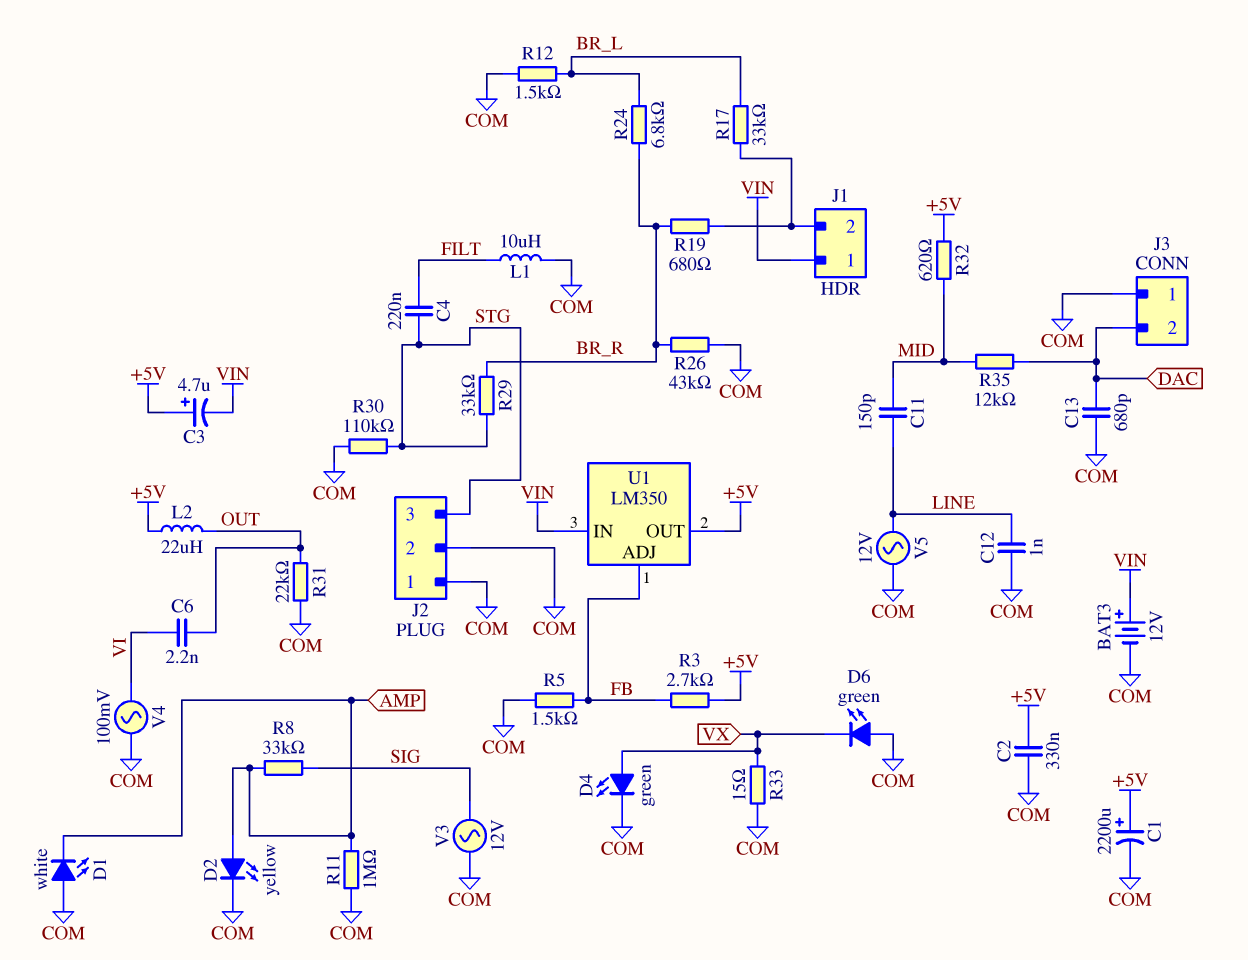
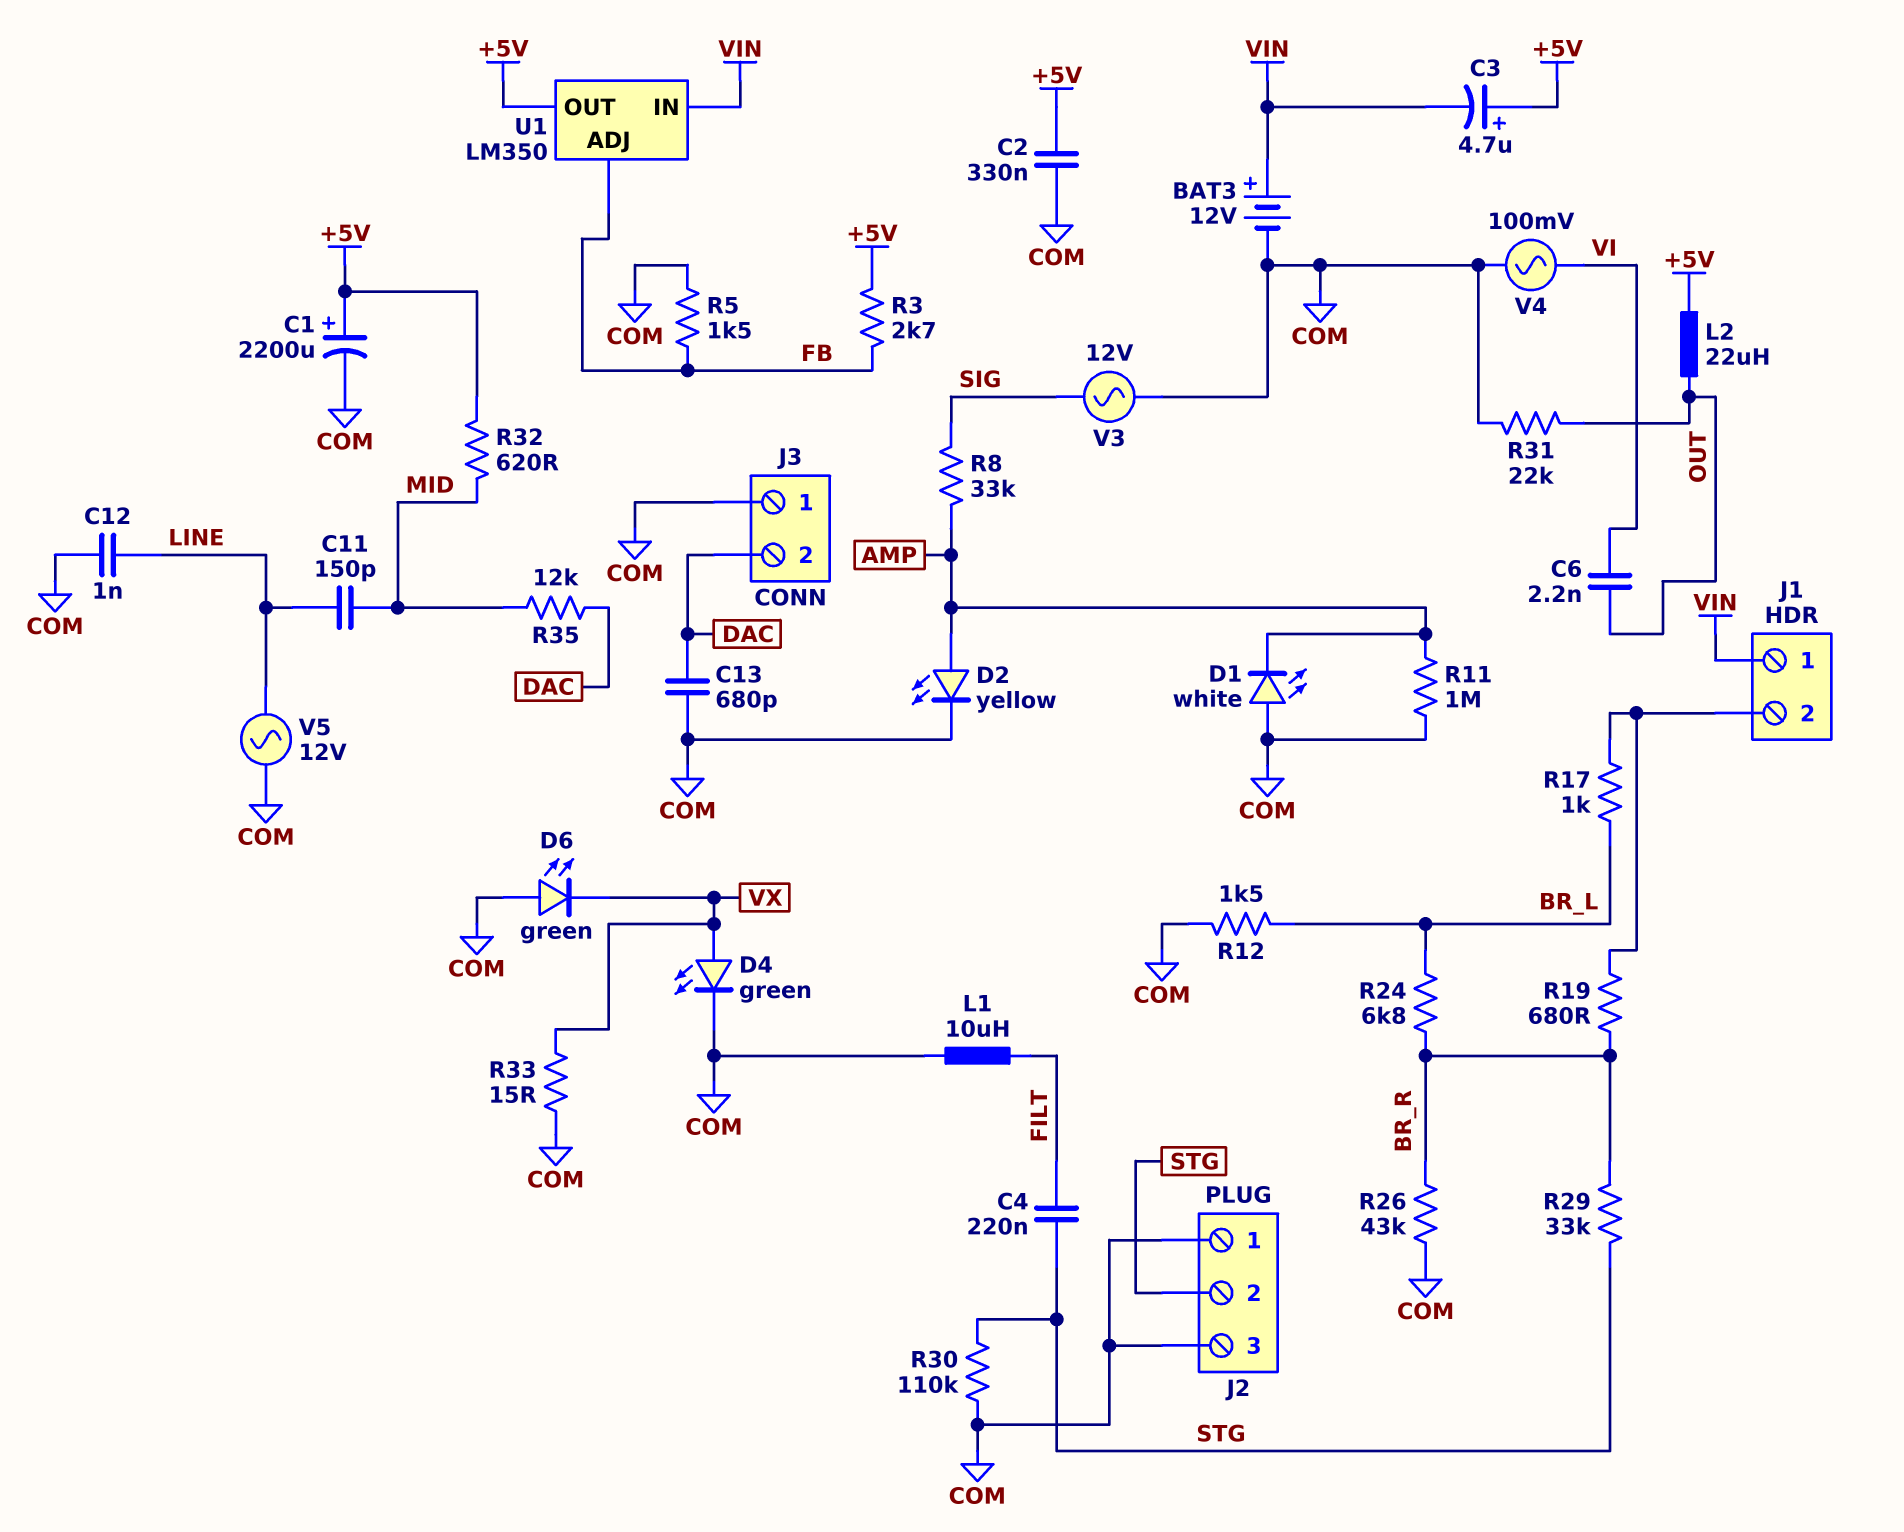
J2 pin 2: COM -> STG
J2 pin 3: STG -> COM
R17: 33k (BR_L, J1/2) -> 1k (BR_L, J1/2)

